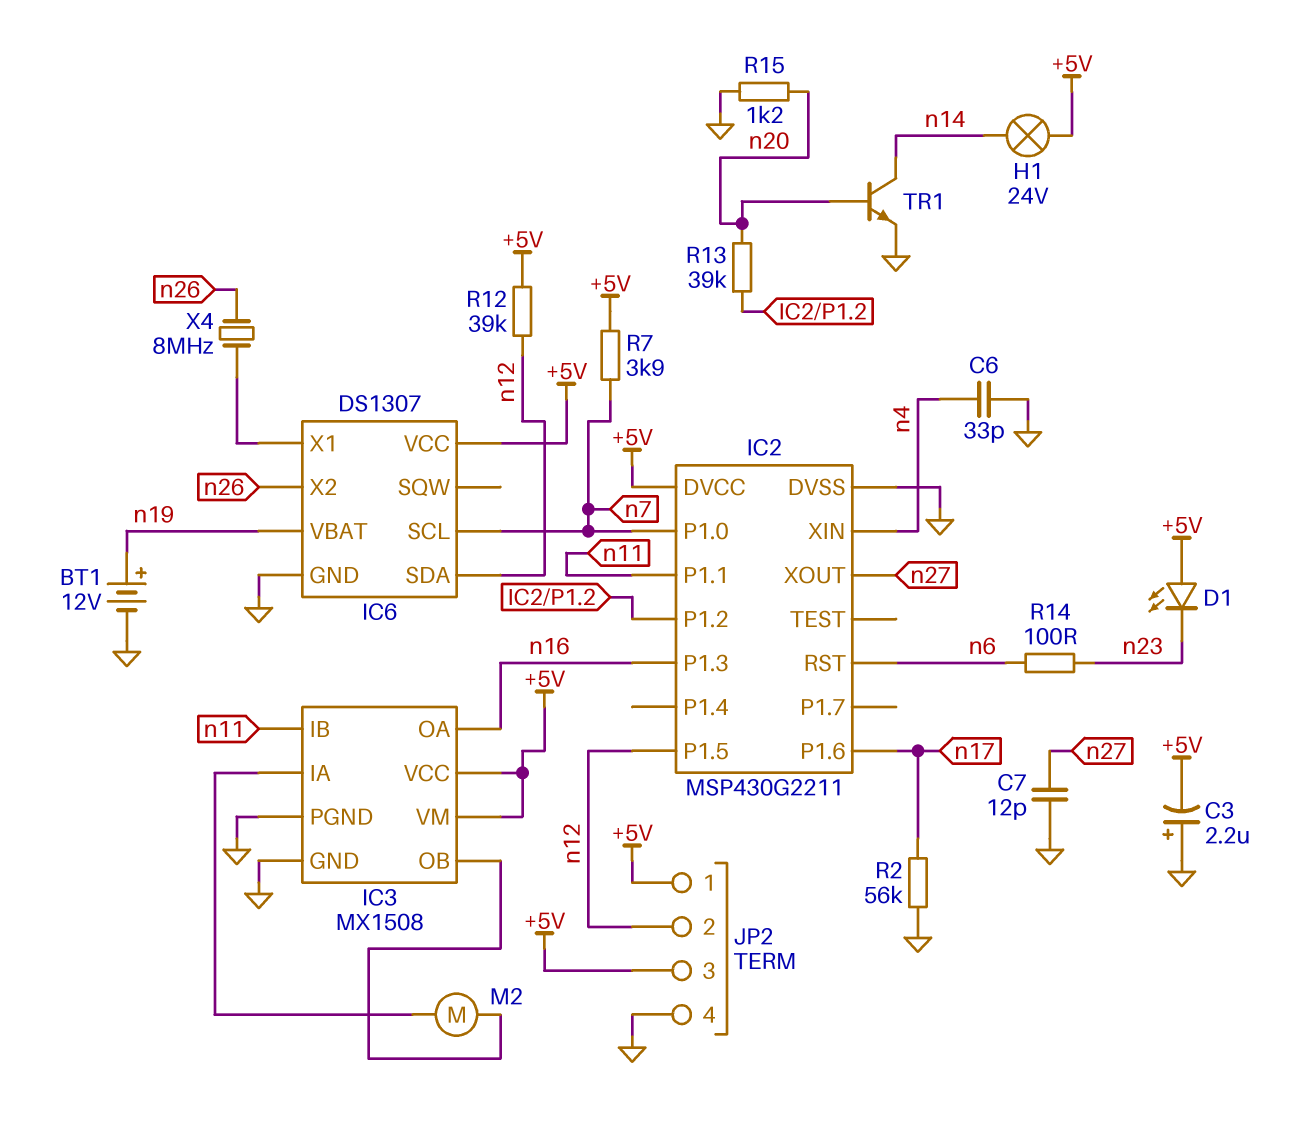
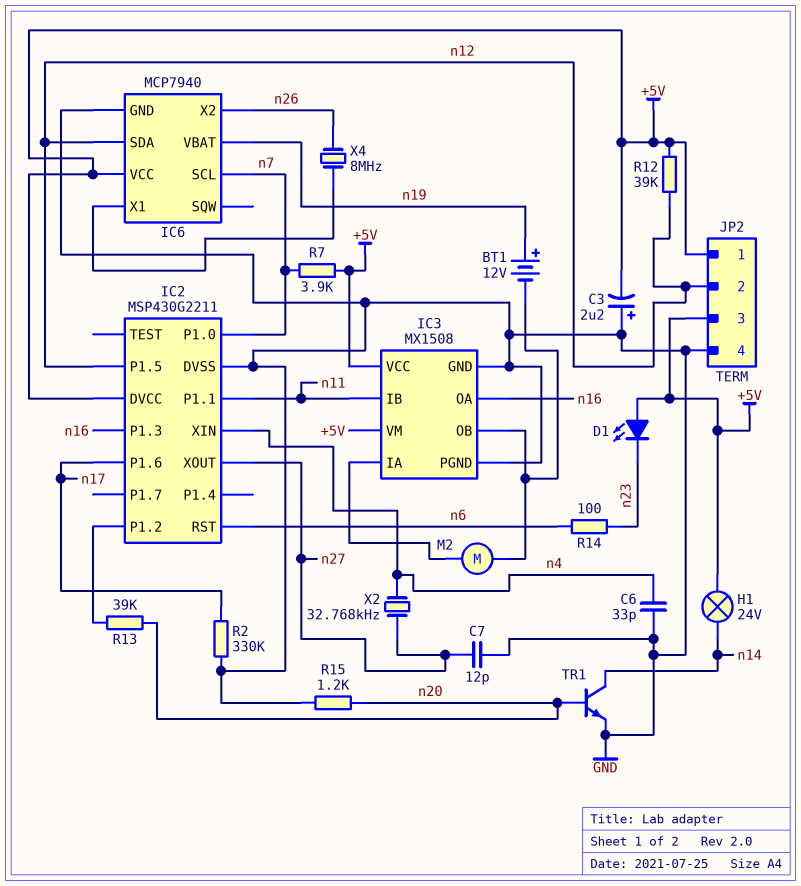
BT1: 12V (plus n19, minus GND) -> 12V (plus n19, minus IC3/OB)
IC6: DS1307 -> MCP7940
R2: 56k (GND, n17) -> 330k (GND, n17)
X2: none -> 32.768kHz (n4, n27)

